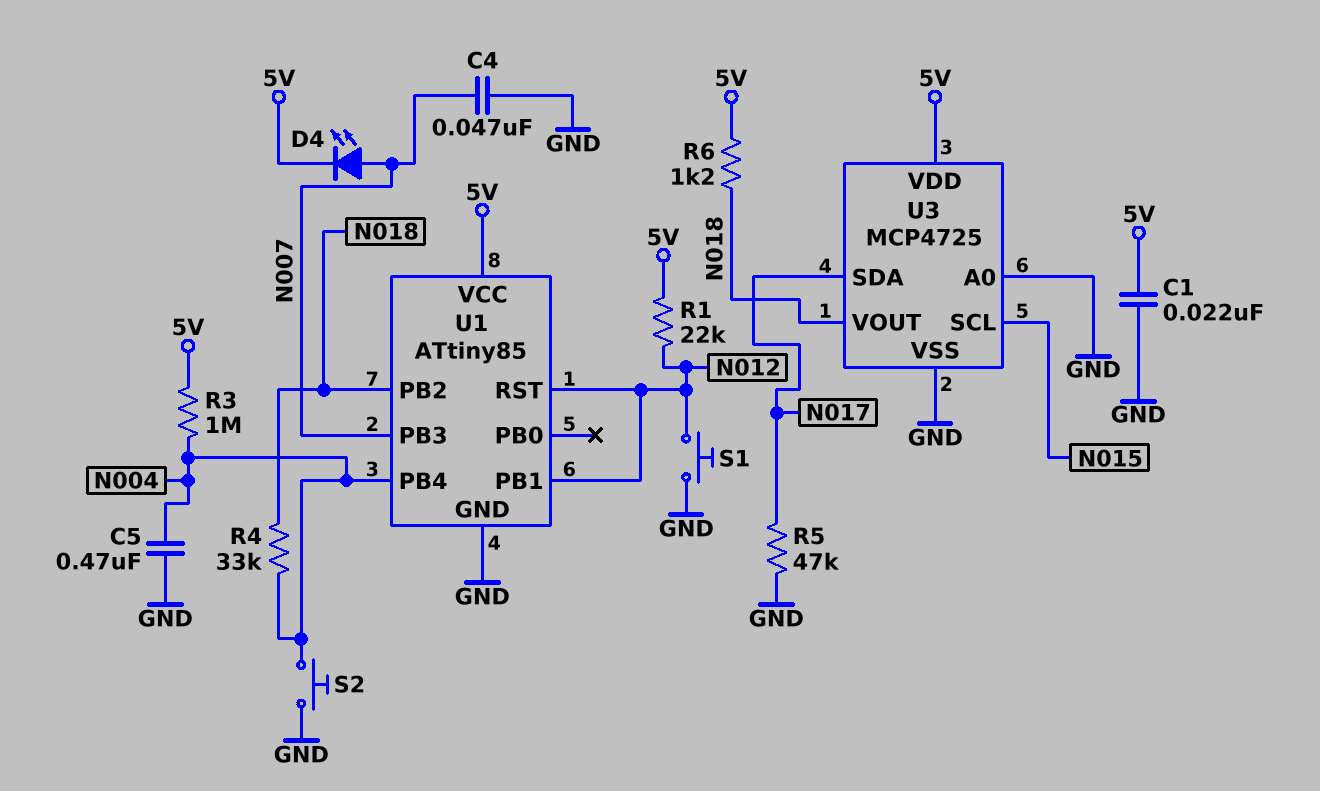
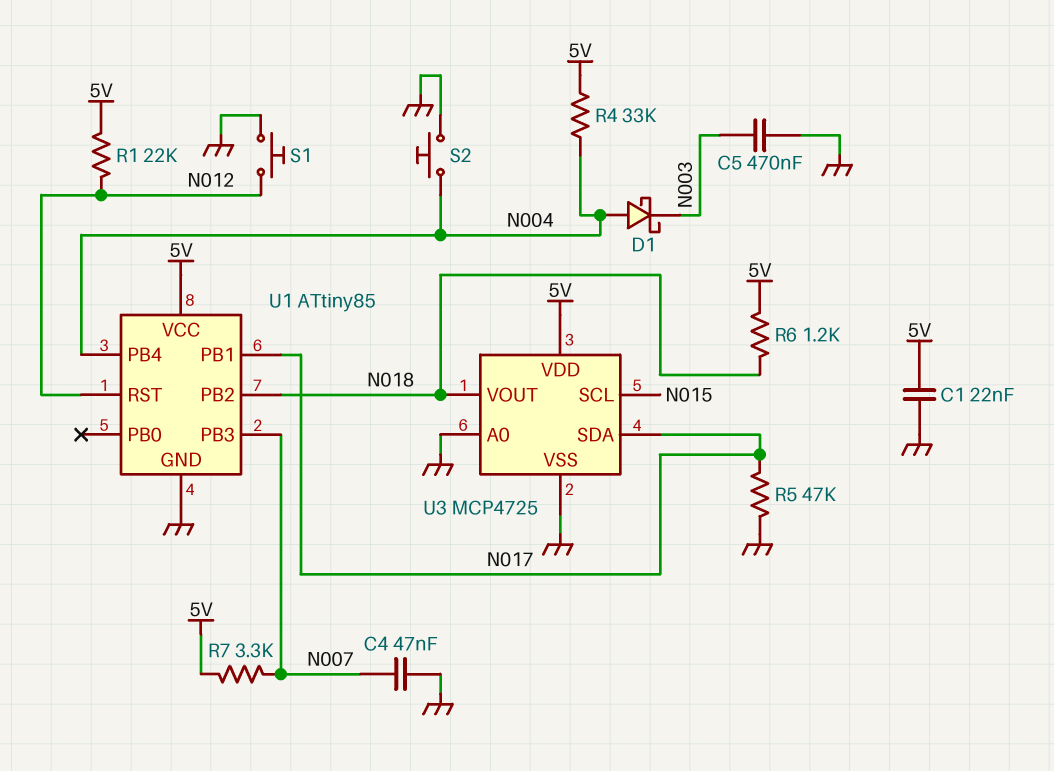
C5: 470nF (GND, N004) -> 470nF (GND, N003)
D1: none -> schottky (A N004, K N003)
D4: LED (A N007, K 5V) -> none
R3: 1M (5V, N004) -> none
R4: 33k (N004, N018) -> 33k (5V, N004)
R7: none -> 3.3k (5V, N007)
U1 pin PB1: N012 -> N017

